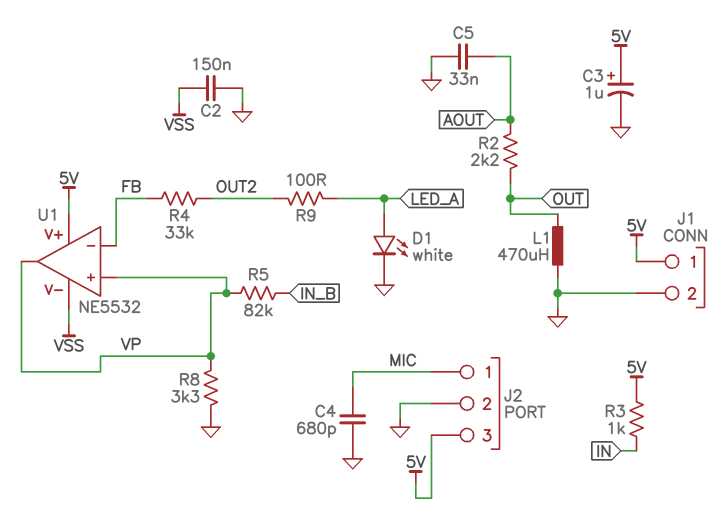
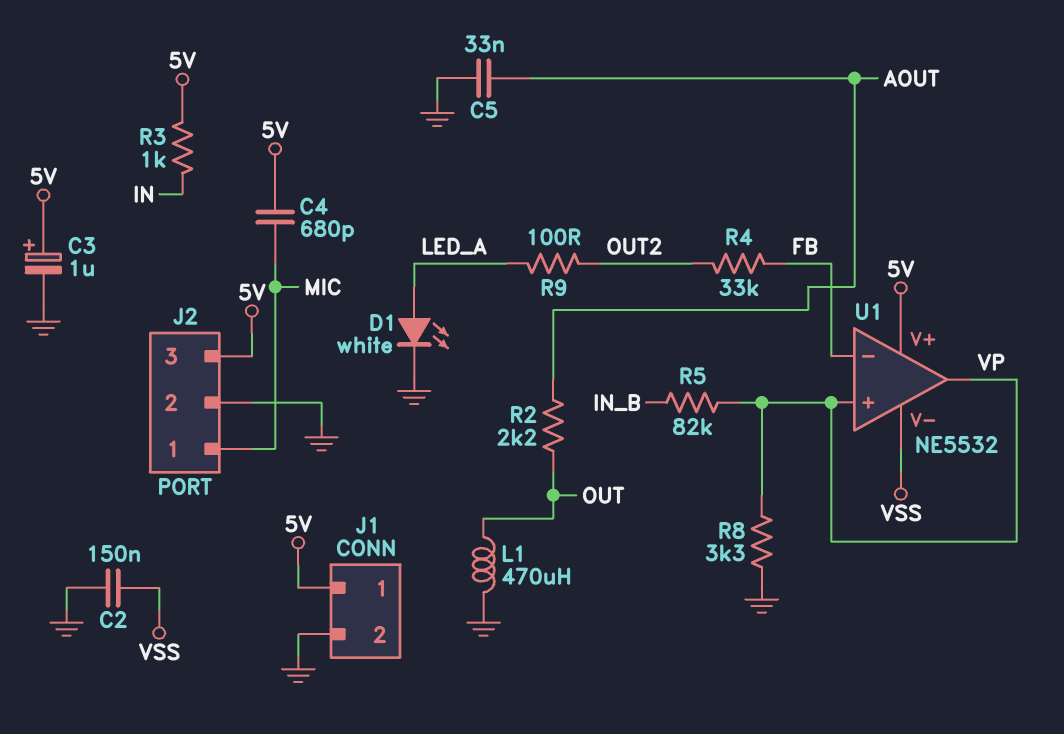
C4: 680pF (GND, MIC) -> 680pF (5V, MIC)

